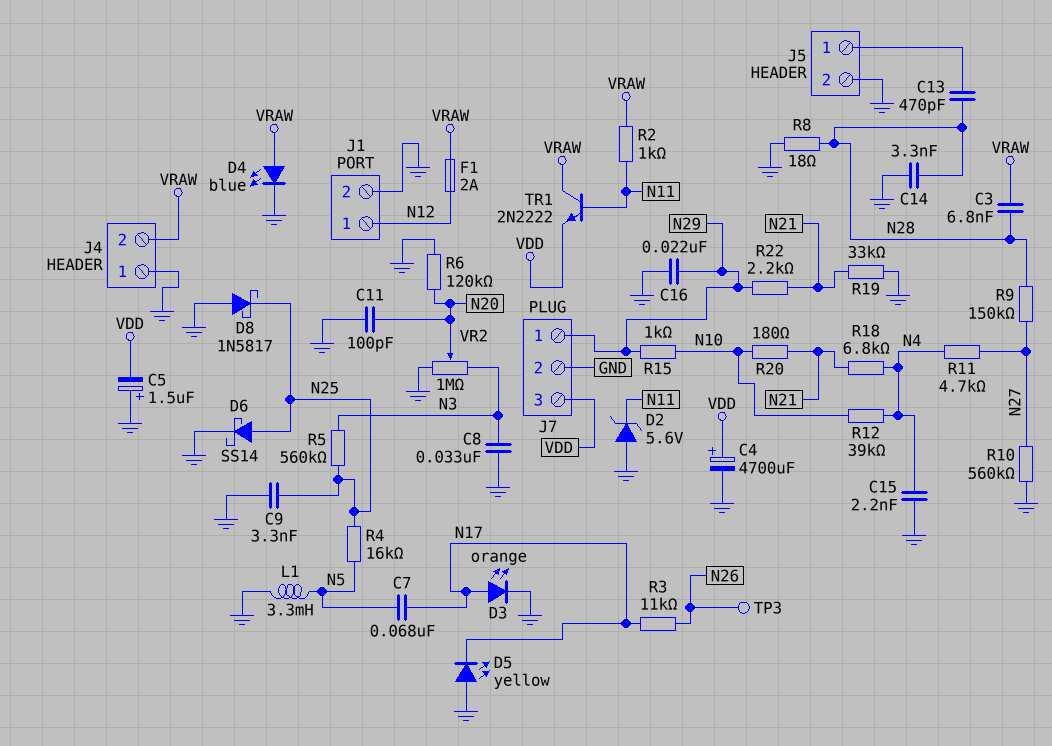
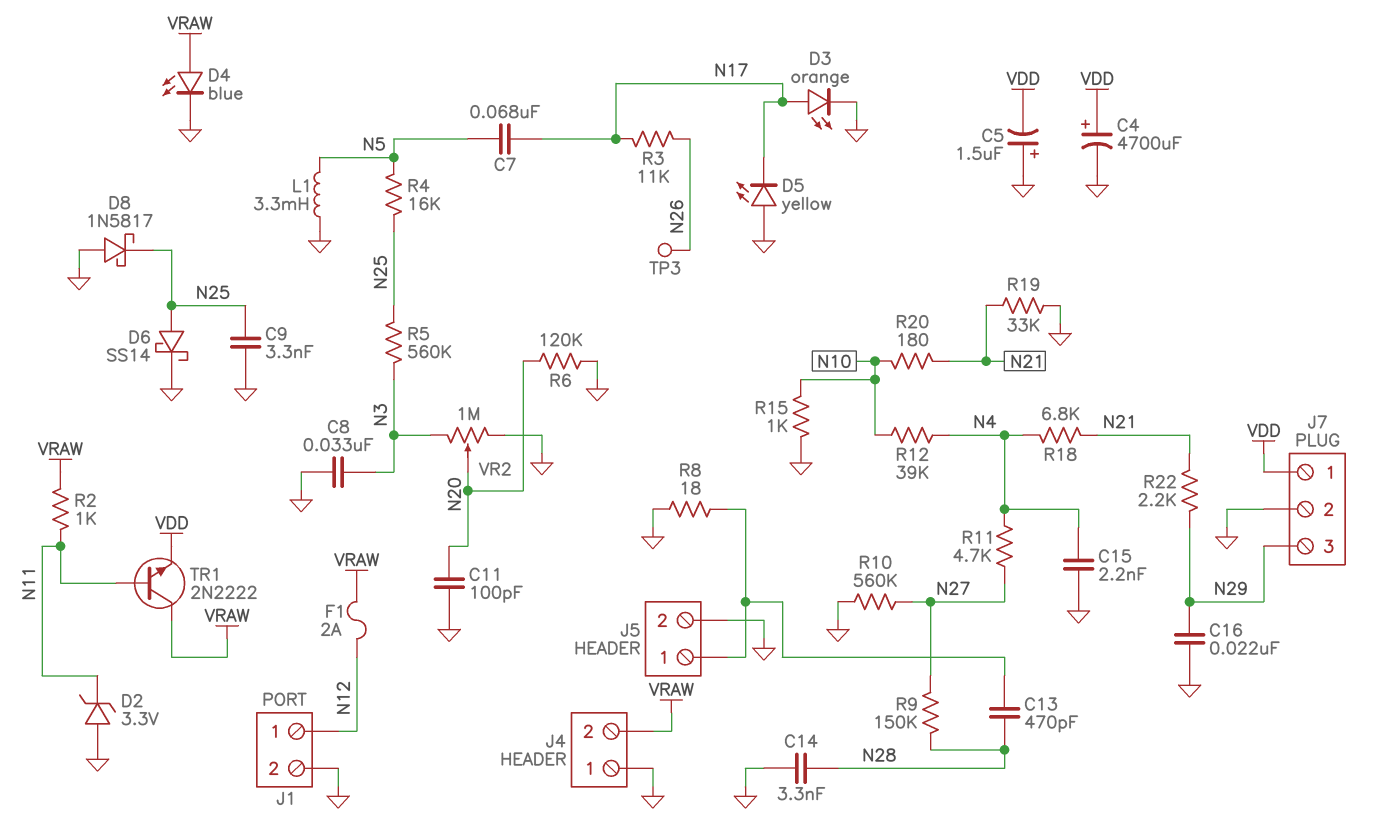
C3: 6.8nF (N28, VRAW) -> none
D2: zener 5.6V (A GND, K N11) -> zener 3.3V (A GND, K N11)
J7 pin 1: N29 -> VDD
J7 pin 3: VDD -> N29
R8: 18 (GND, N28) -> 18 (GND, J5/1)
R15: 1k (N10, N29) -> 1k (GND, N10)

